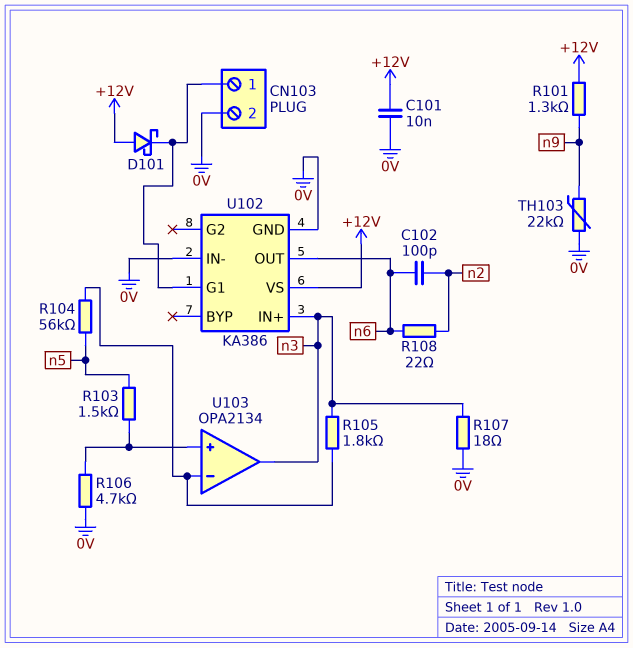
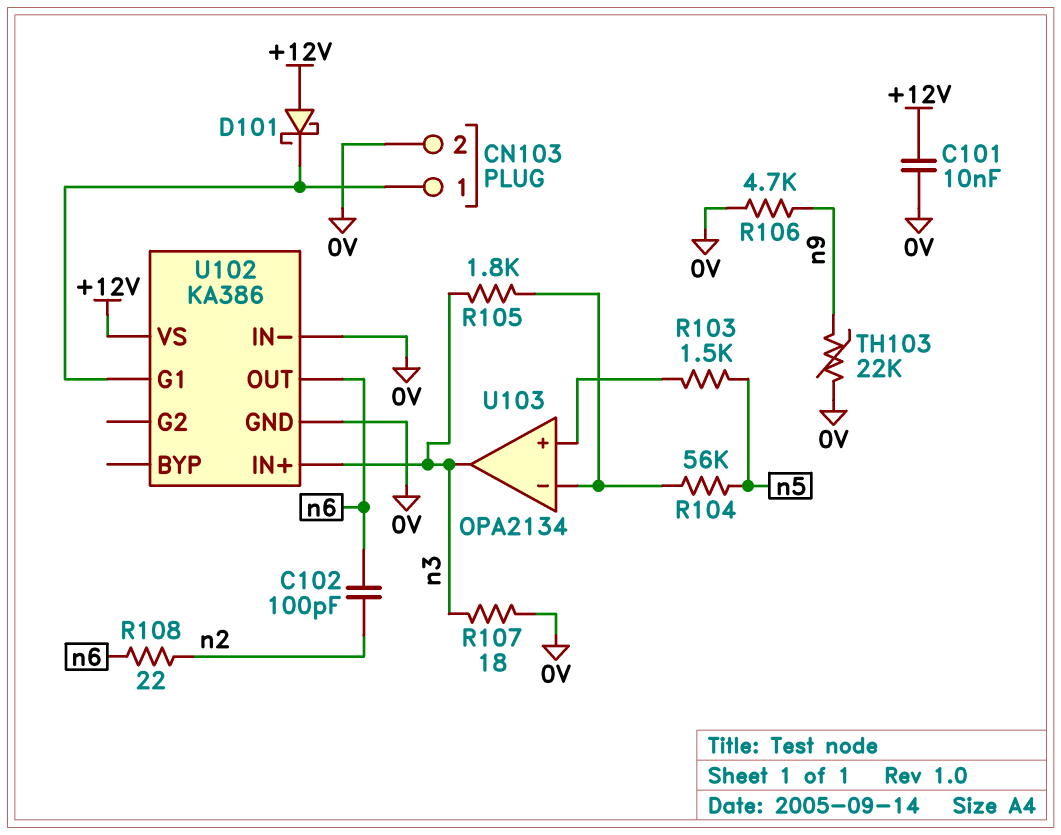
R101: 1.3k (+12V, n9) -> none
R106: 4.7k (0V, U103/in+) -> 4.7k (0V, n9)

